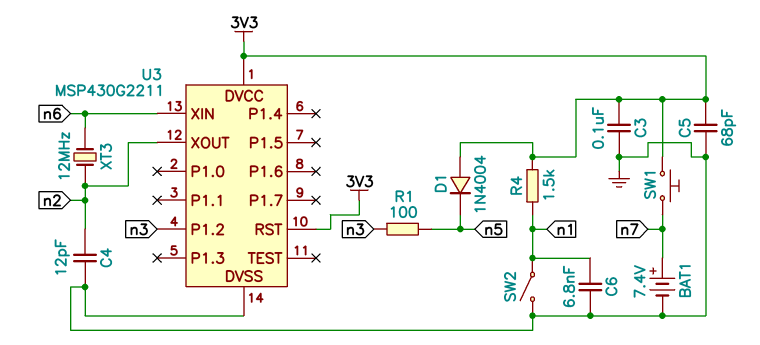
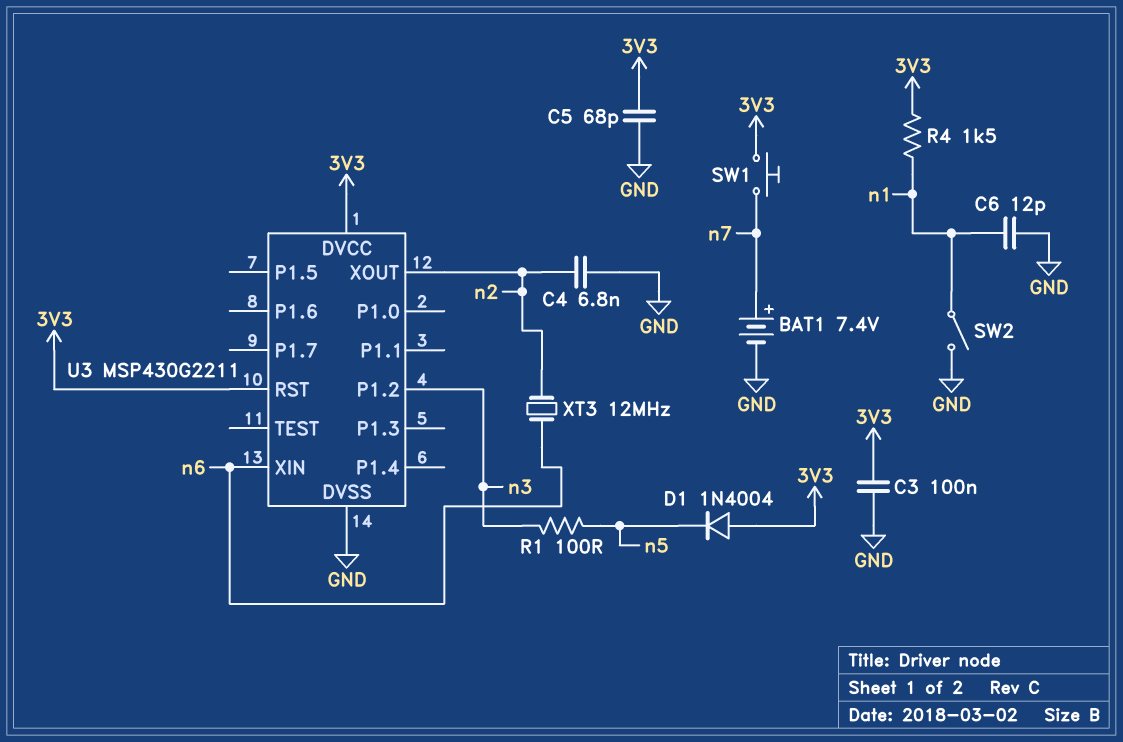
C4: 12pF (GND, n2) -> 6.8nF (GND, n2)
C6: 6.8nF (GND, n1) -> 12pF (GND, n1)

